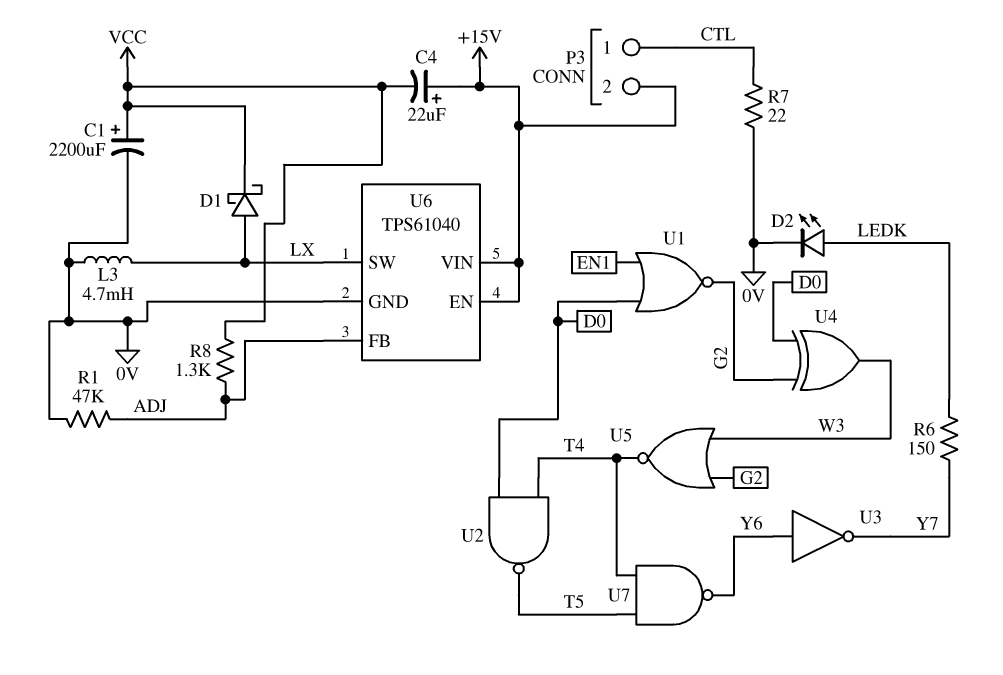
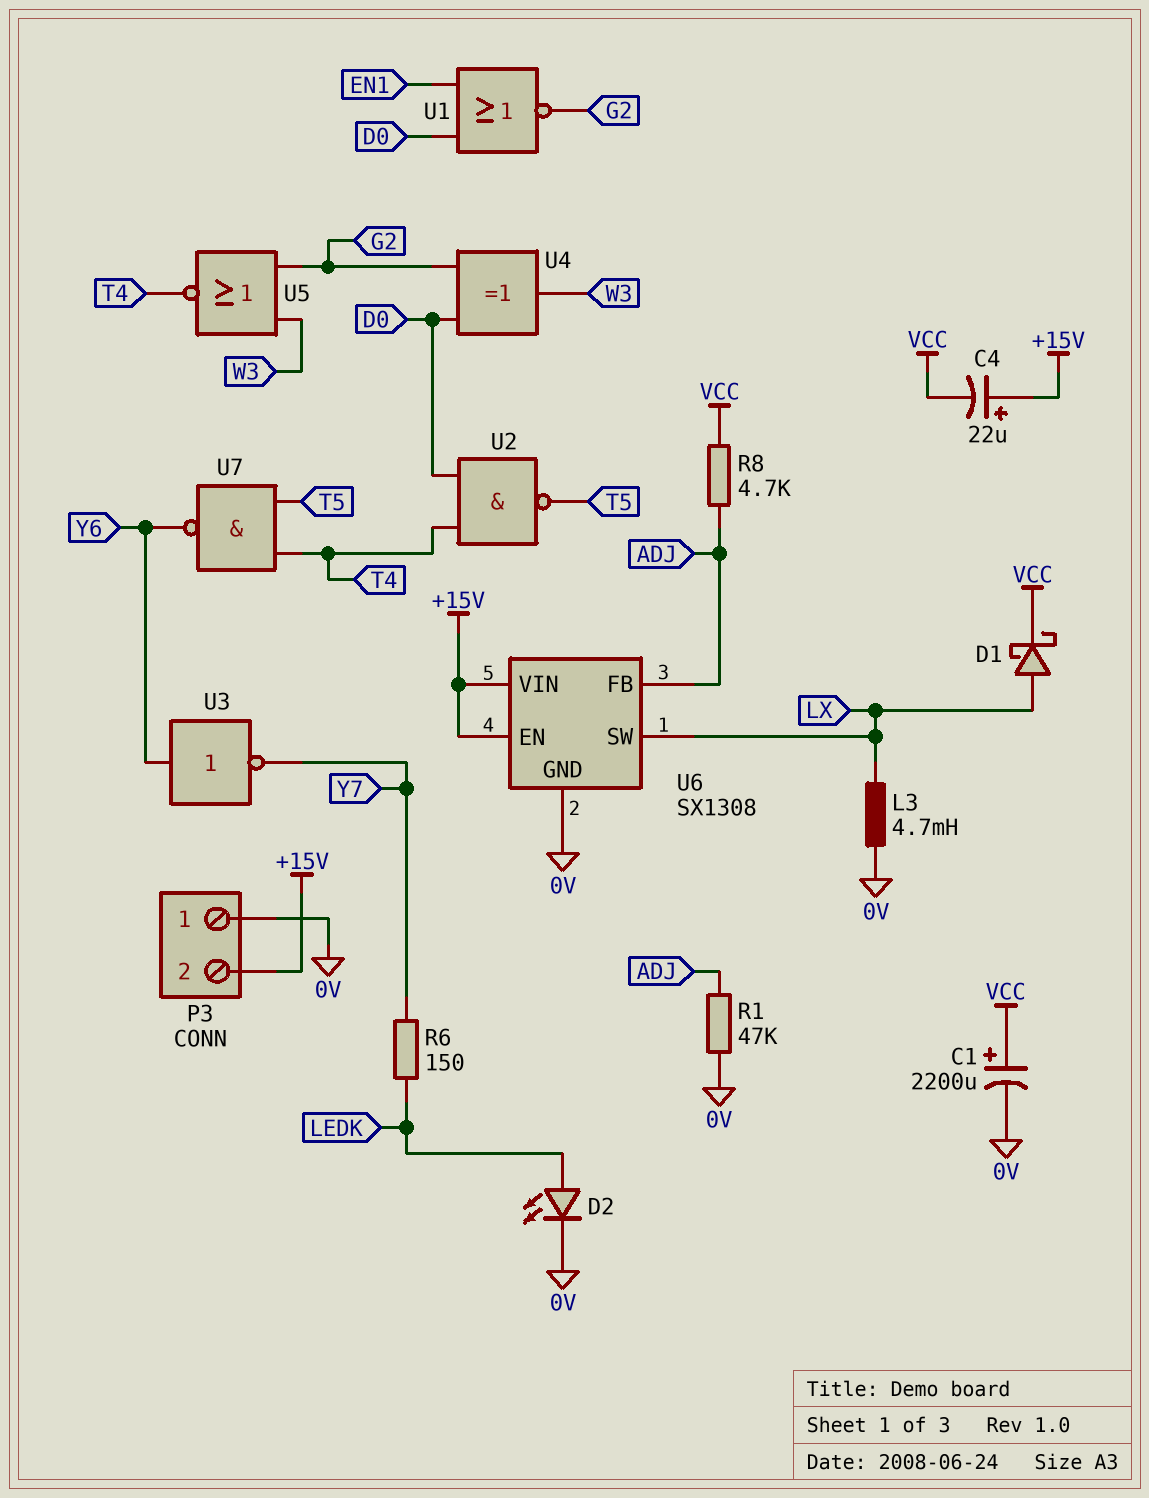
P3 pin 1: CTL -> 0V
R7: 22 (0V, CTL) -> none
R8: 1.3k (ADJ, VCC) -> 4.7k (ADJ, VCC)
U6: TPS61040 -> SX1308

